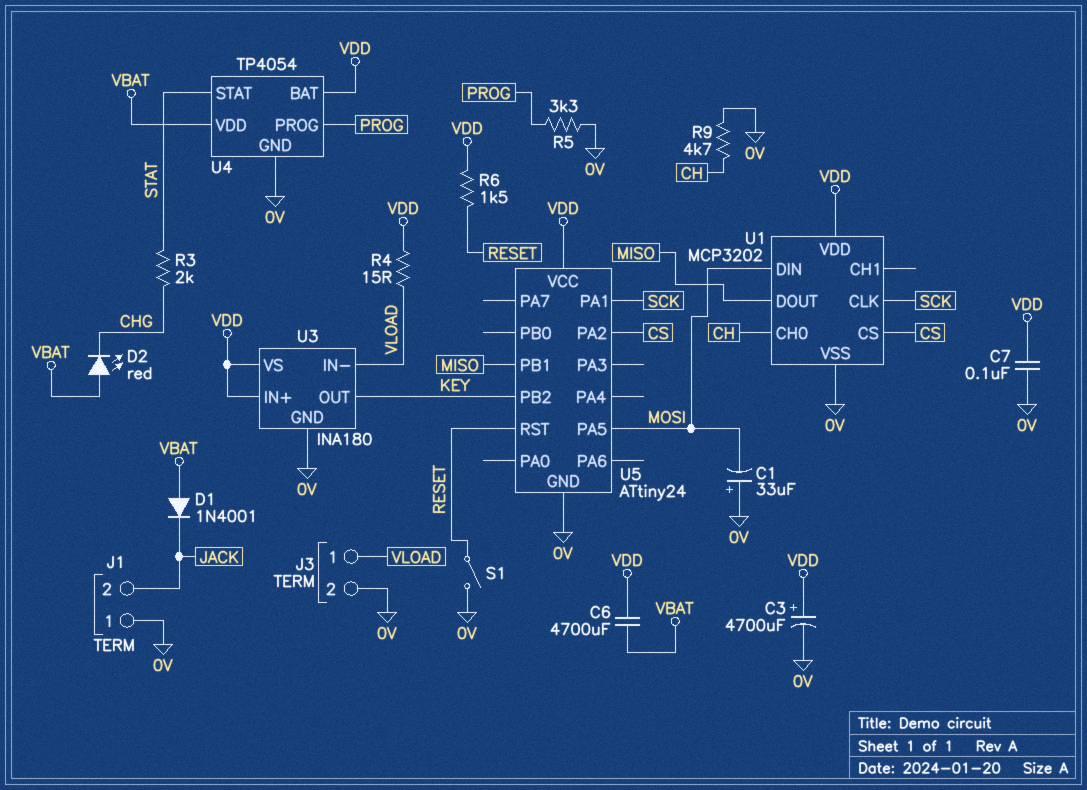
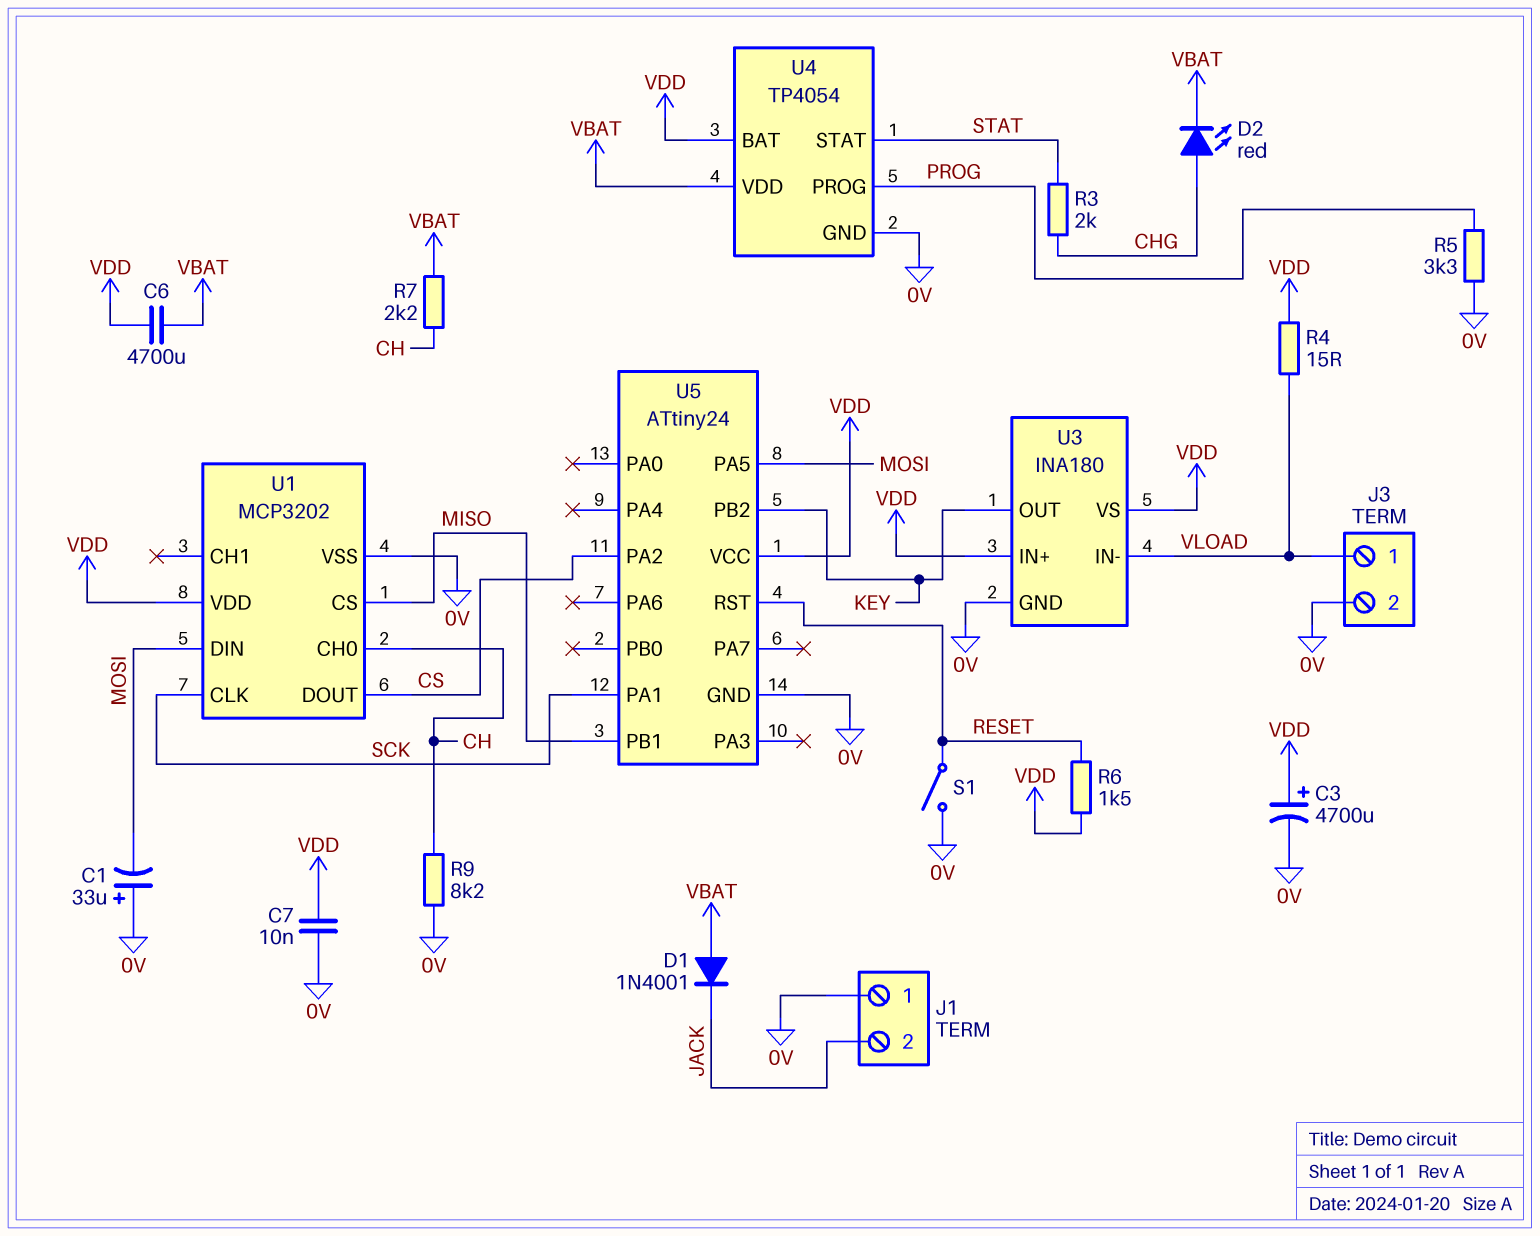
C7: 100nF (0V, VDD) -> 10nF (0V, VDD)
D2: LED red (A VBAT, K CHG) -> LED red (A CHG, K VBAT)
R7: none -> 2.2k (CH, VBAT)
R9: 4.7k (0V, CH) -> 8.2k (0V, CH)
U1 pin CS: CS -> MISO
U1 pin DOUT: MISO -> CS

